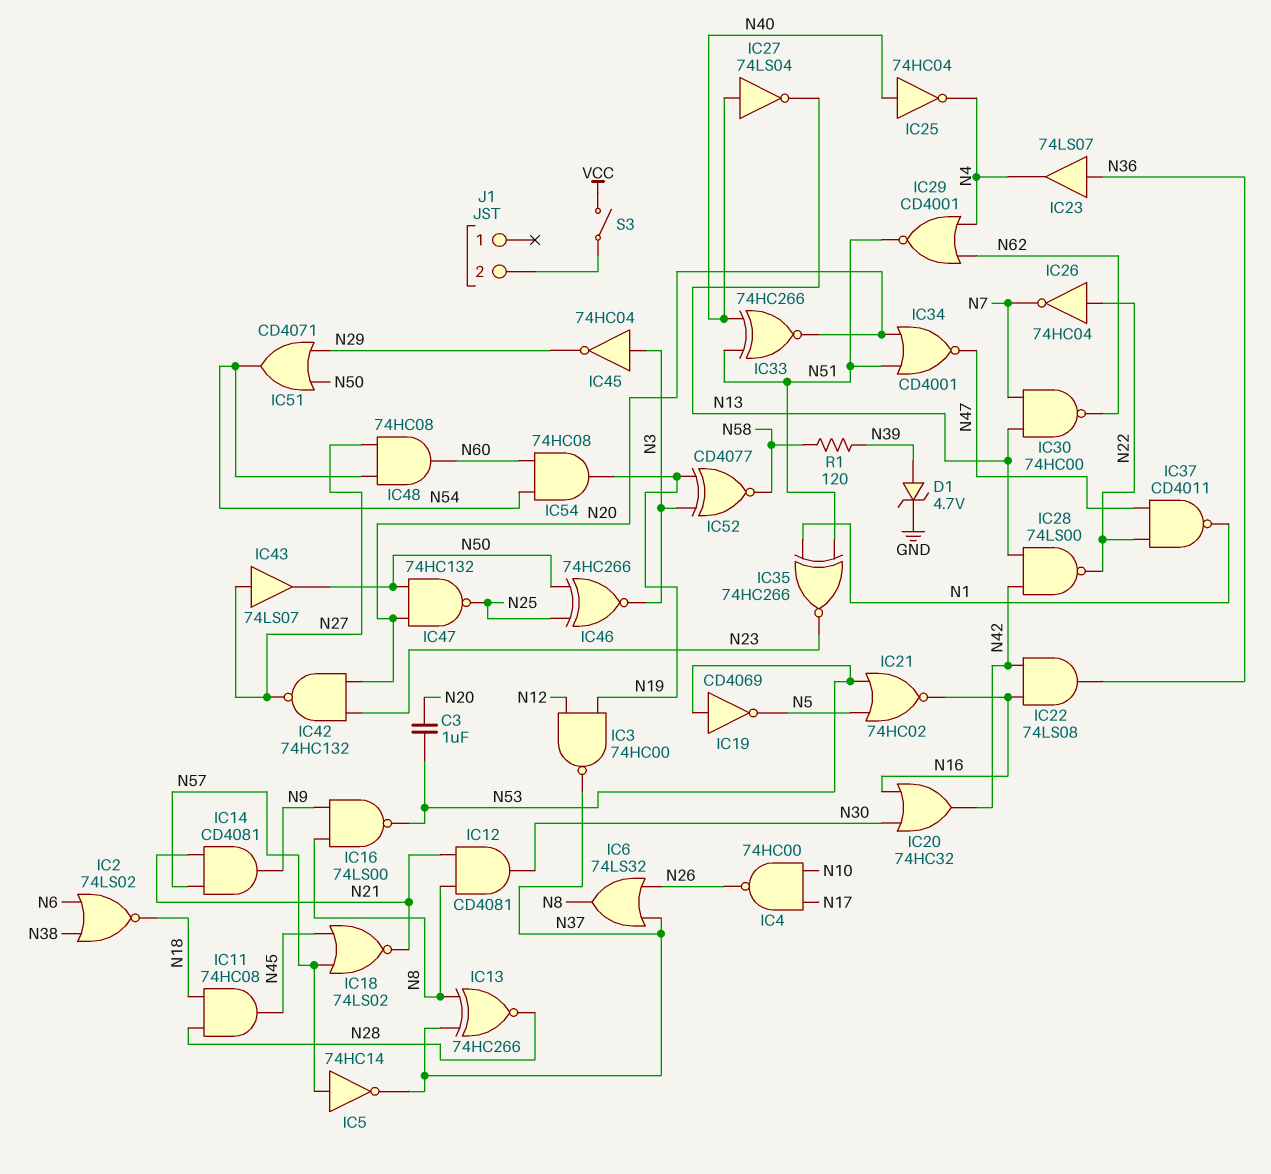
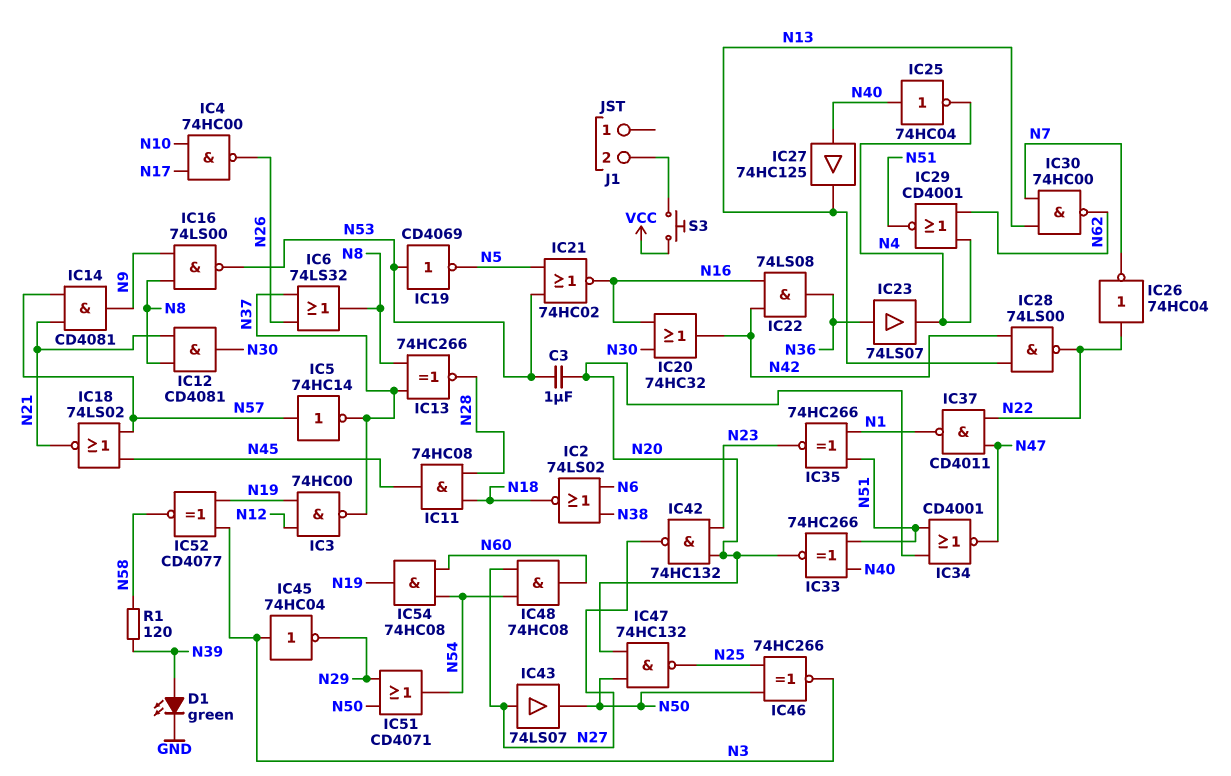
D1: zener 4.7V (A N39, K GND) -> LED green (A N39, K GND)
IC27: NOT 74LS04 (in N40, out N13) -> buffer 74HC125 (in N40, out N13)
S3: switch (J1/2, VCC) -> button (J1/2, VCC)

